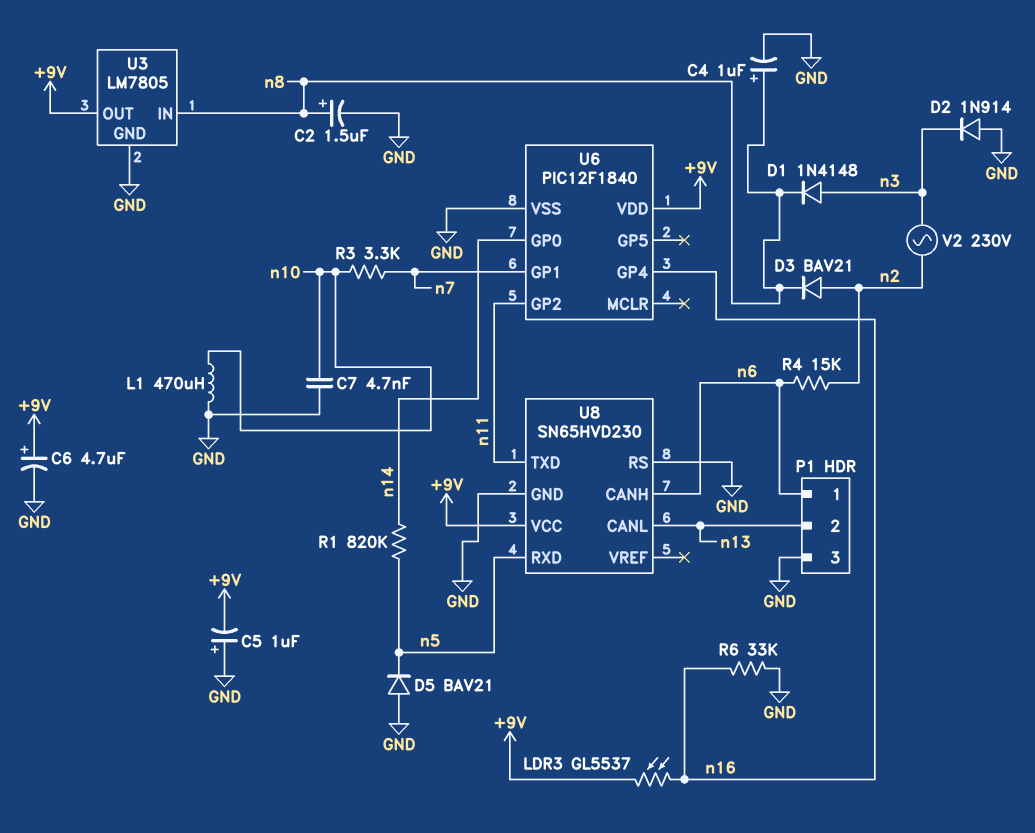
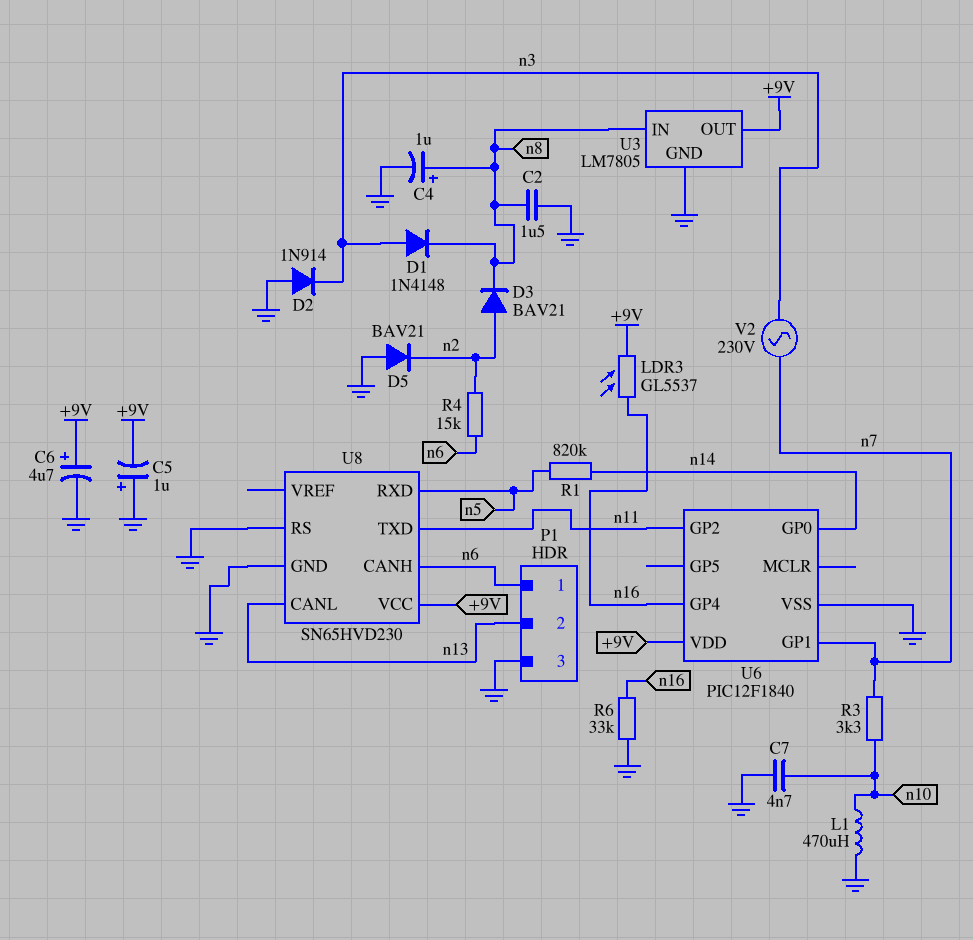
C2: 1.5uF (plus n8, minus GND) -> 1.5uF (GND, n8)
D5: diode BAV21 (A GND, K n5) -> diode BAV21 (A GND, K n2)
V2: AC 230V (n2, n3) -> AC 230V (n3, n7)

